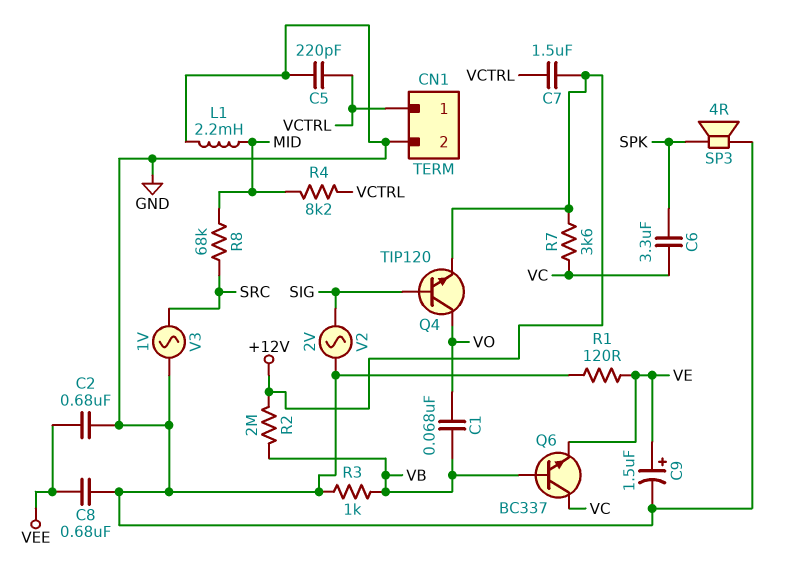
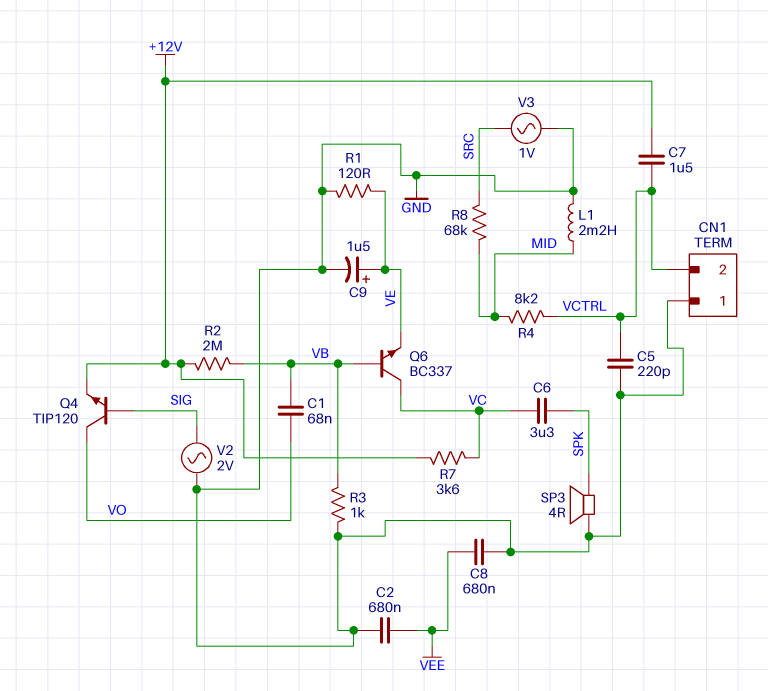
CN1 pin 1: VCTRL -> GND
CN1 pin 2: GND -> VCTRL

